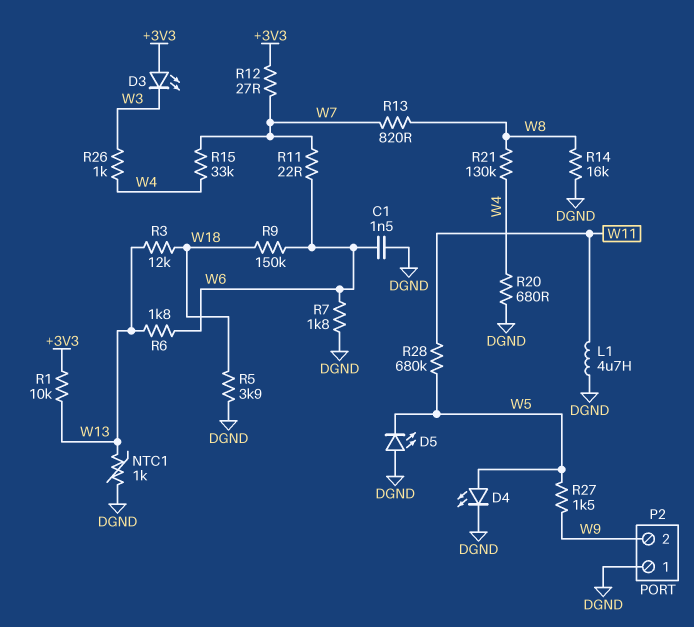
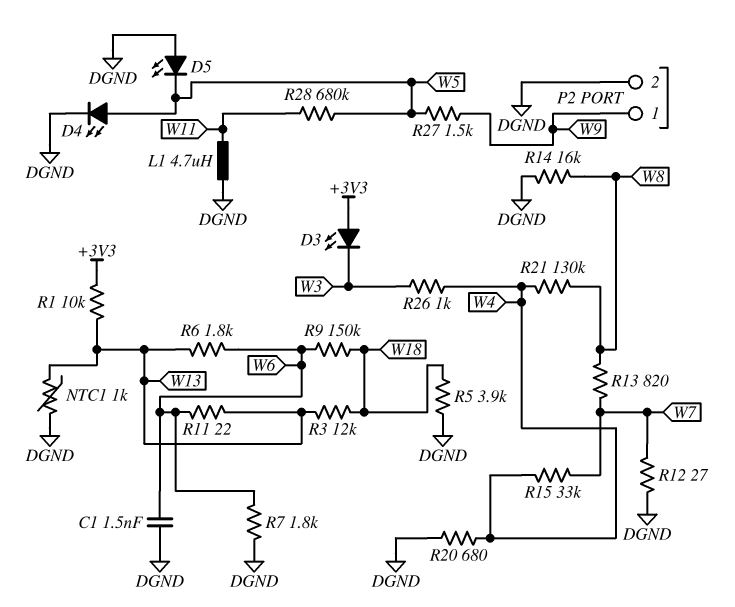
P2 pin 1: DGND -> W9
P2 pin 2: W9 -> DGND
R11: 22 (W6, W7) -> 22 (W6, W13)
R12: 27 (+3V3, W7) -> 27 (DGND, W7)

